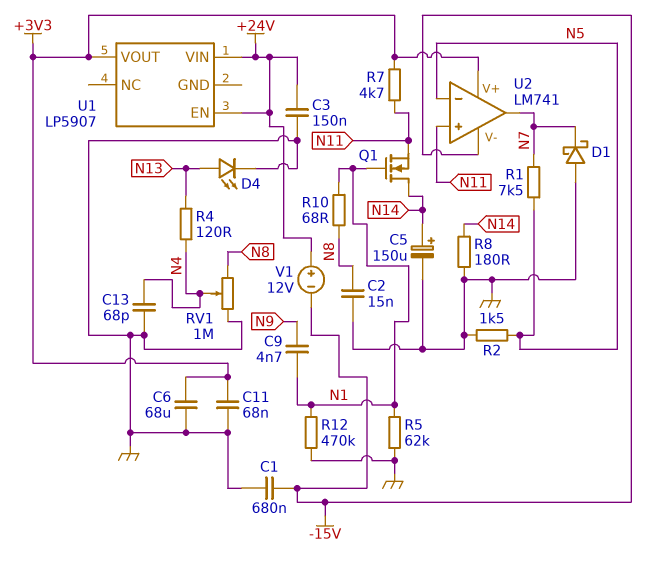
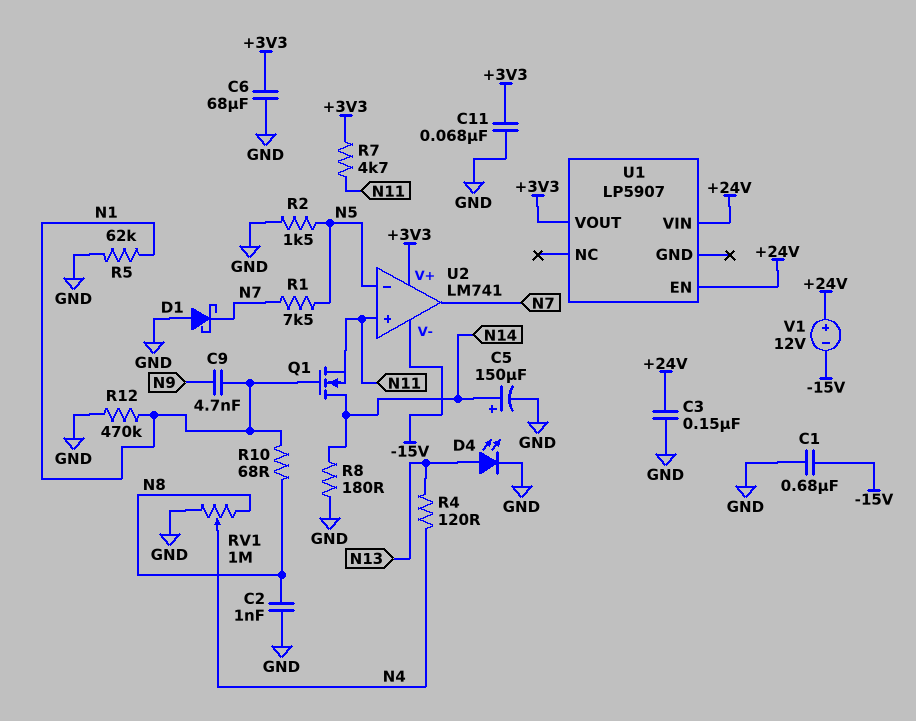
C2: 15nF (GND, N8) -> 1nF (GND, N8)
C13: 68pF (GND, N4) -> none

